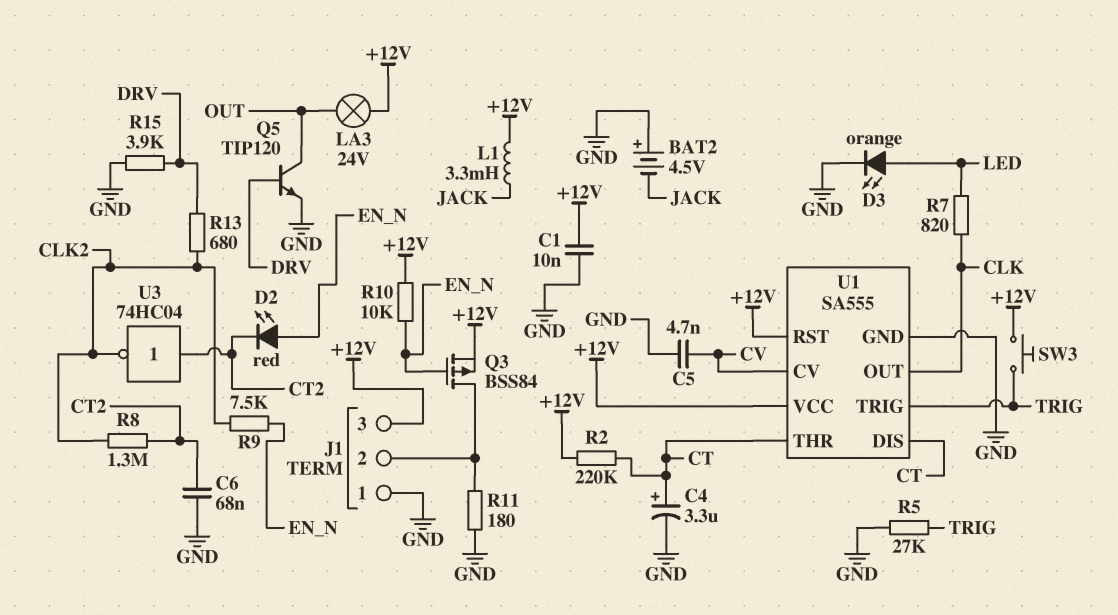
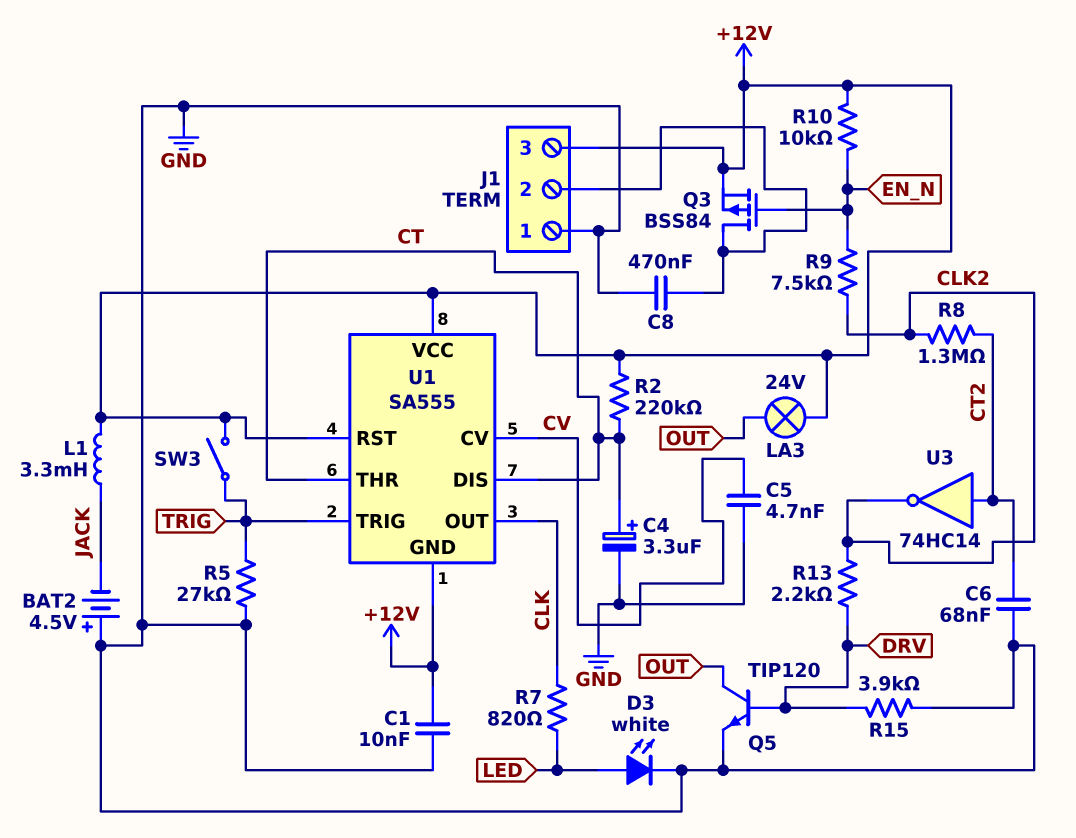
C8: none -> 470nF (GND, J1/2)
D2: LED red (A EN_N, K CT2) -> none
D3: LED orange (A LED, K GND) -> LED white (A LED, K GND)
R11: 180 (GND, J1/2) -> none
R13: 680 (CLK2, DRV) -> 2.2k (CLK2, DRV)
SW3: button (+12V, TRIG) -> switch (+12V, TRIG)
U1 pin GND: GND -> +12V
U3: NOT 74HC04 (in CT2, out CLK2) -> NOT 74HC14 (in CT2, out CLK2)

